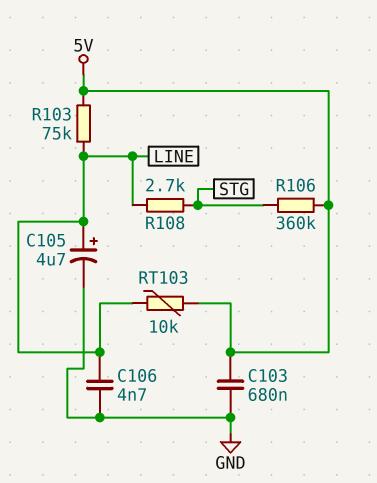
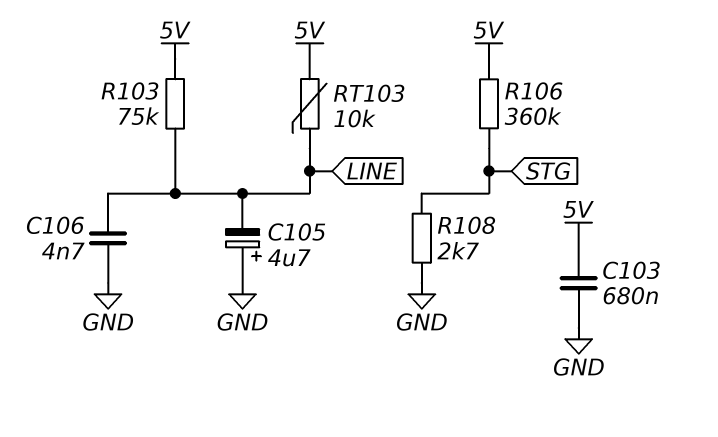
C105: 4.7uF (plus LINE, minus GND) -> 4.7uF (plus GND, minus LINE)
R108: 2.7k (LINE, STG) -> 2.7k (GND, STG)

